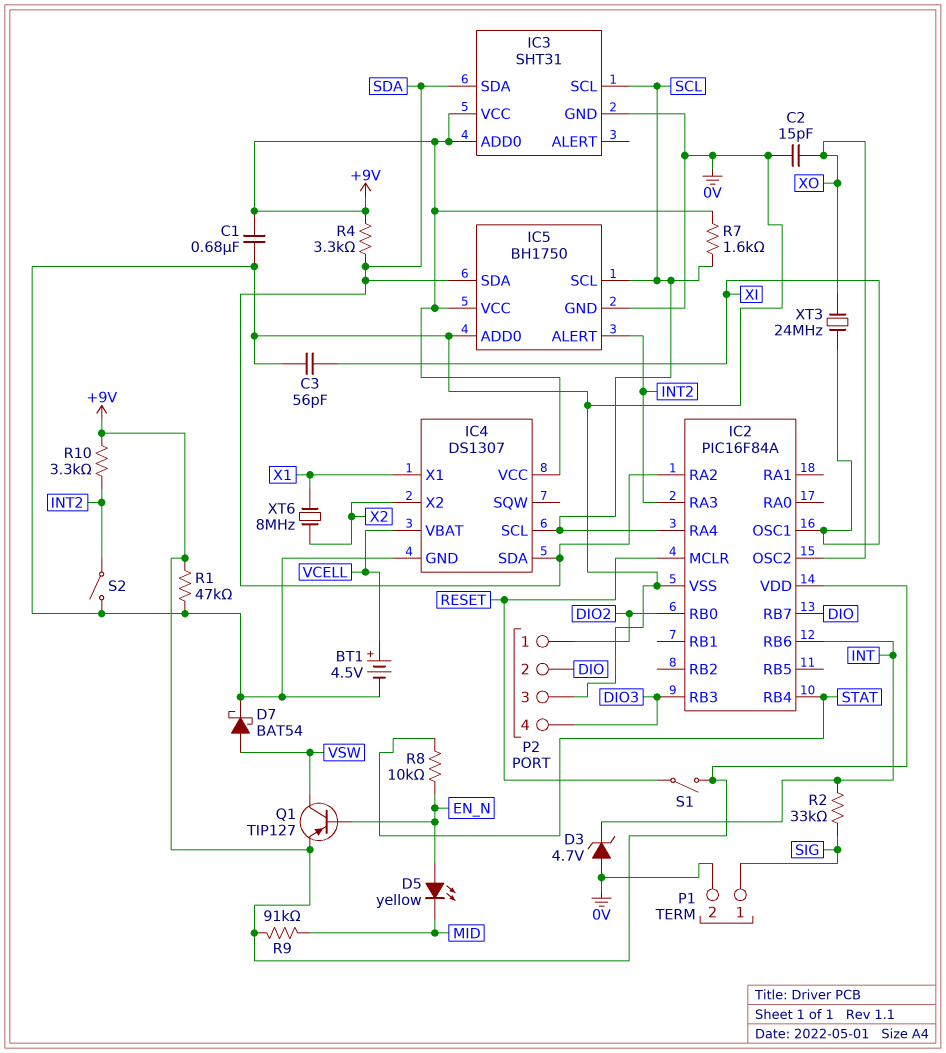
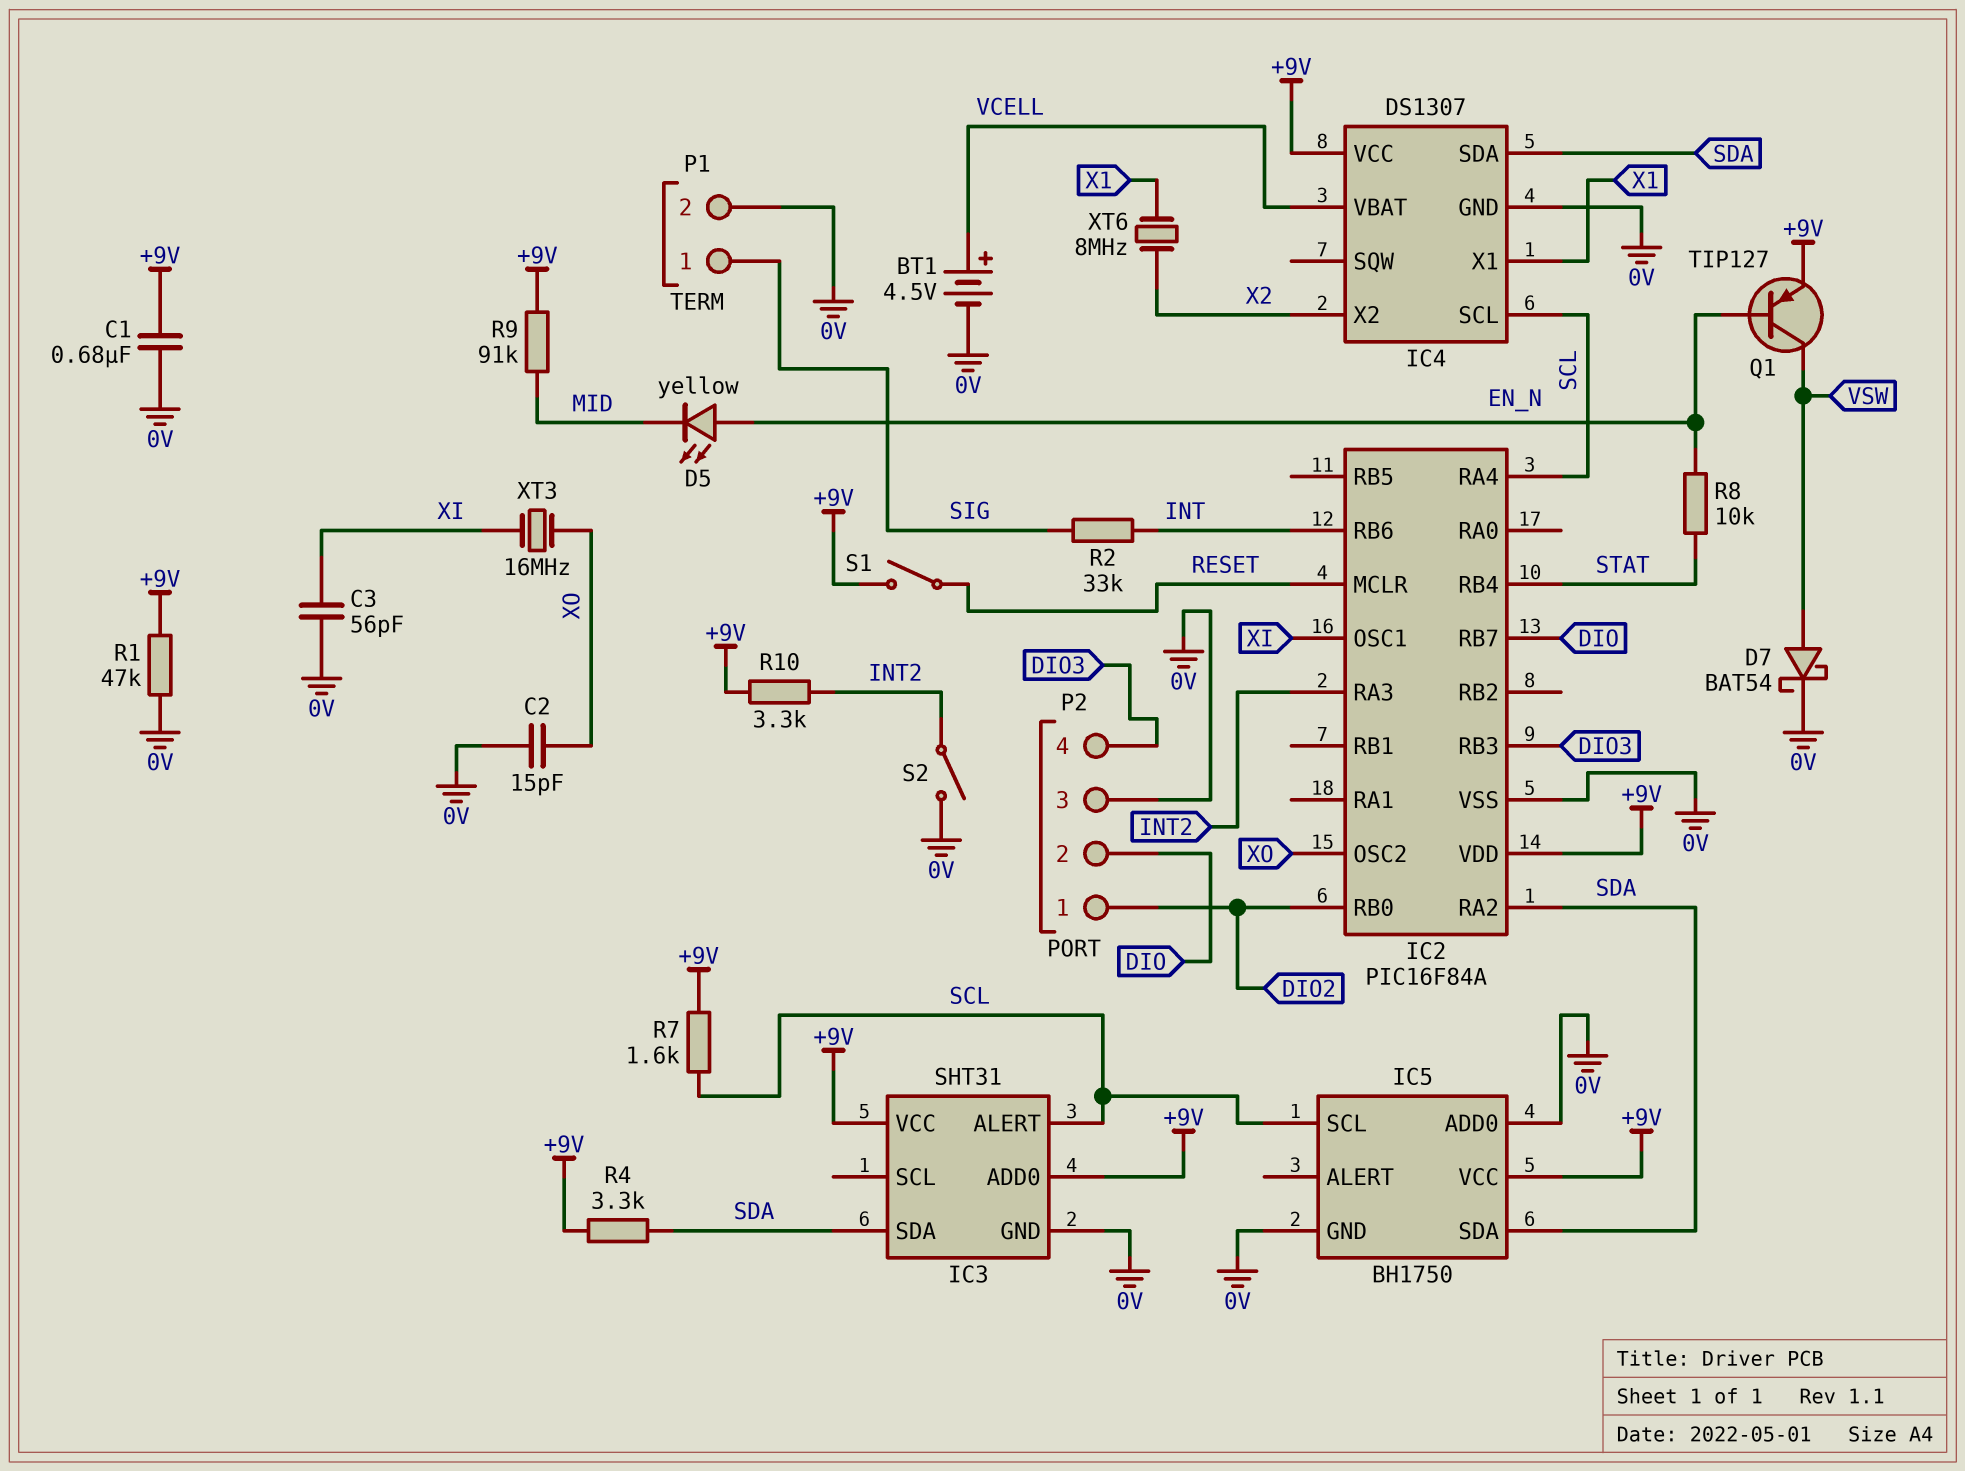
D3: zener 4.7V (A 0V, K INT) -> none
IC3 pin ALERT: none -> SCL
IC3 pin SCL: SCL -> none
IC5 pin ALERT: INT2 -> none
XT3: 24MHz (XI, XO) -> 16MHz (XI, XO)

